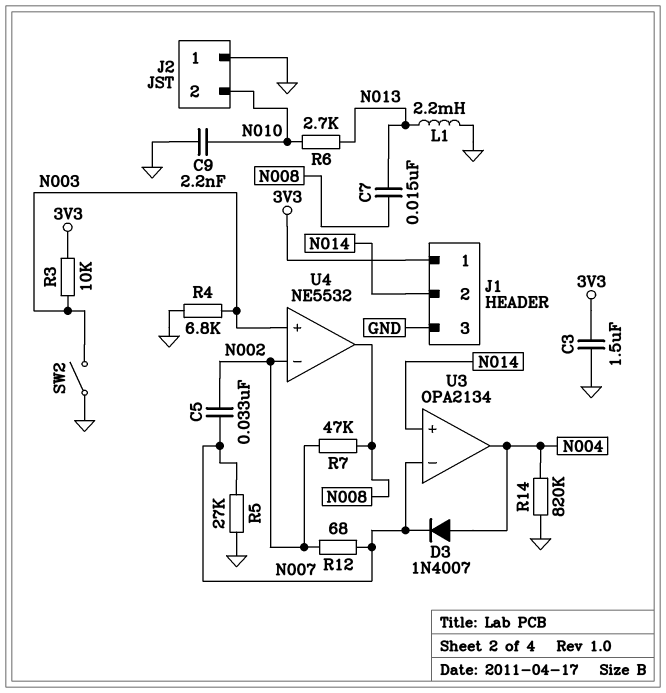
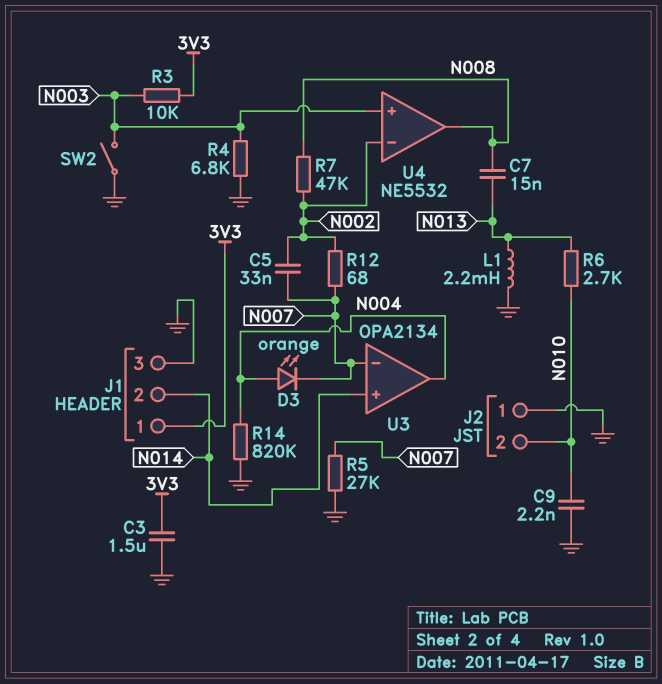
D3: diode 1N4007 (A N004, K N007) -> LED orange (A N004, K N007)

